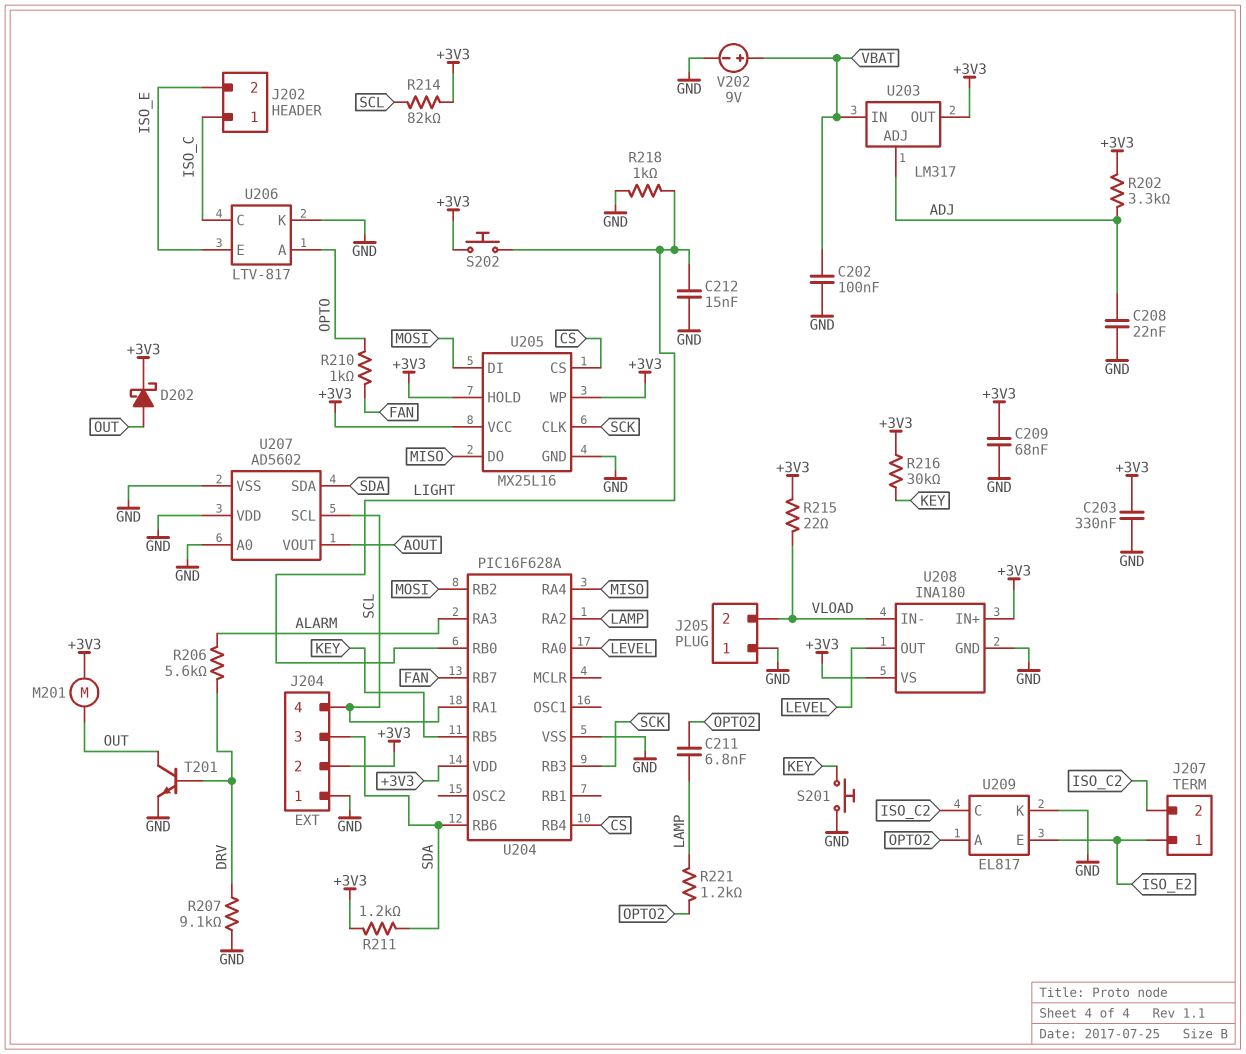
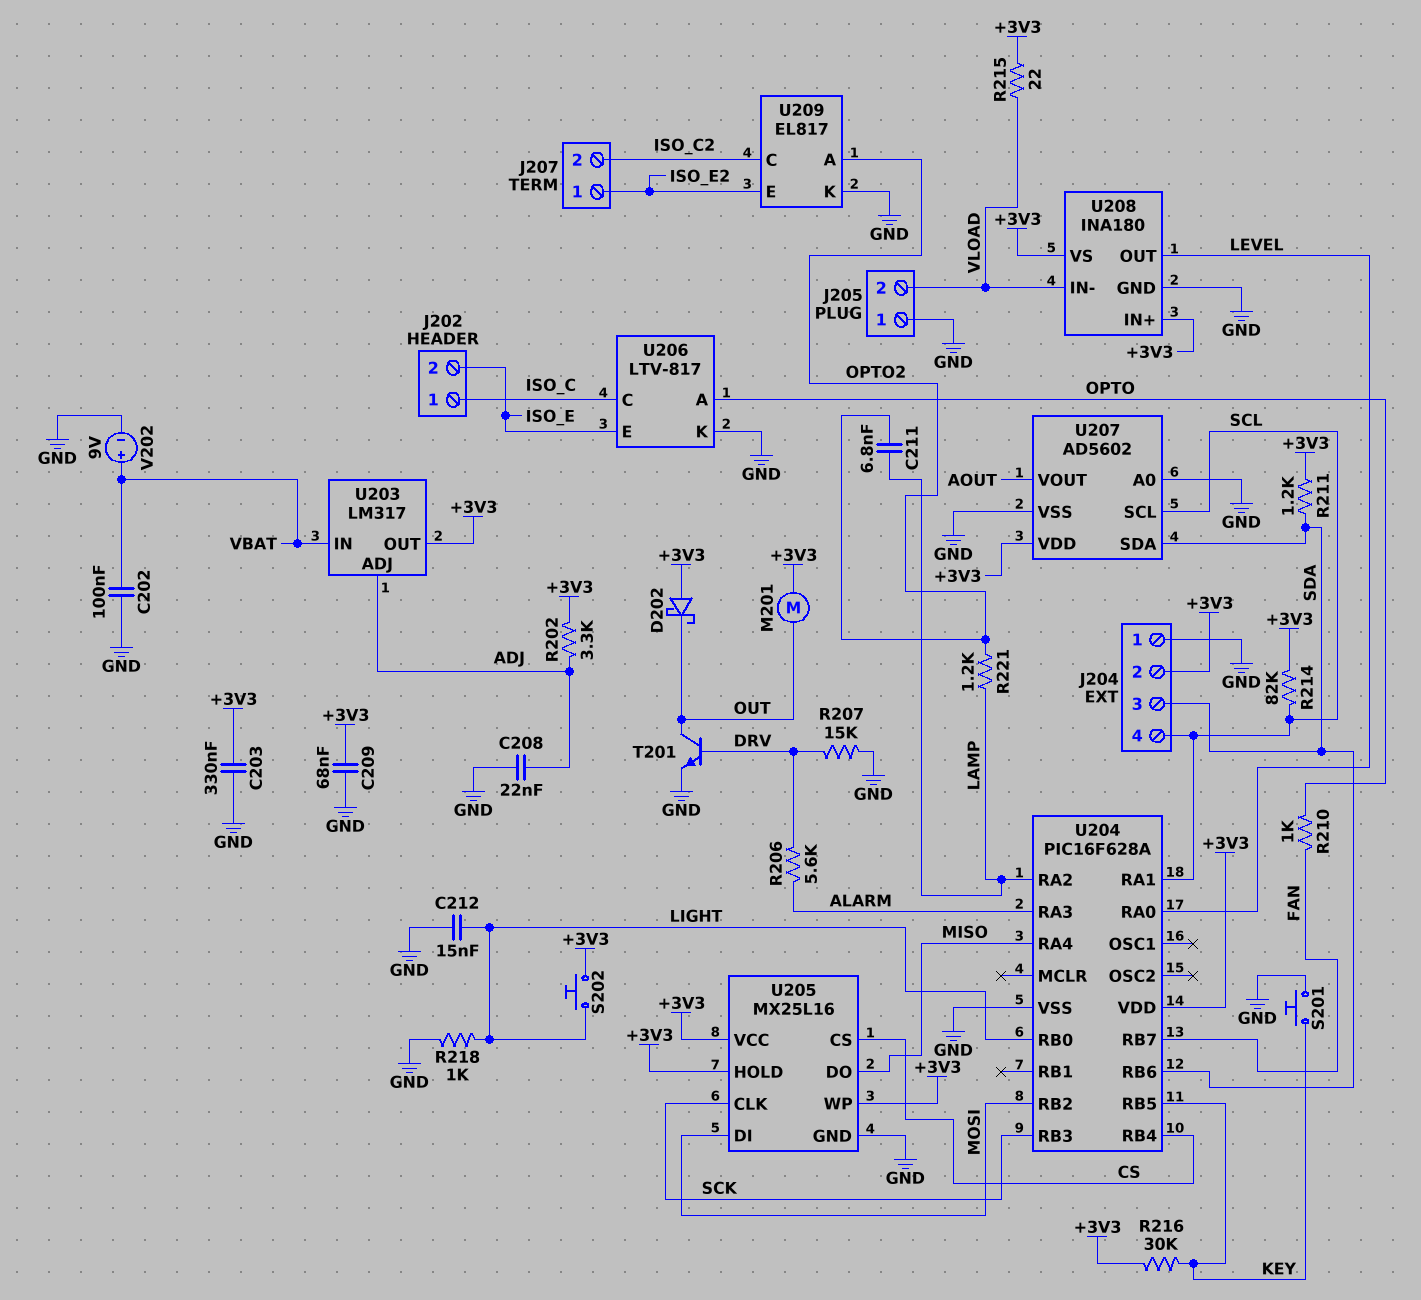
D202: schottky (A OUT, K +3V3) -> schottky (A +3V3, K OUT)
R207: 9.1k (DRV, GND) -> 15k (DRV, GND)
U207 pin VDD: GND -> +3V3

